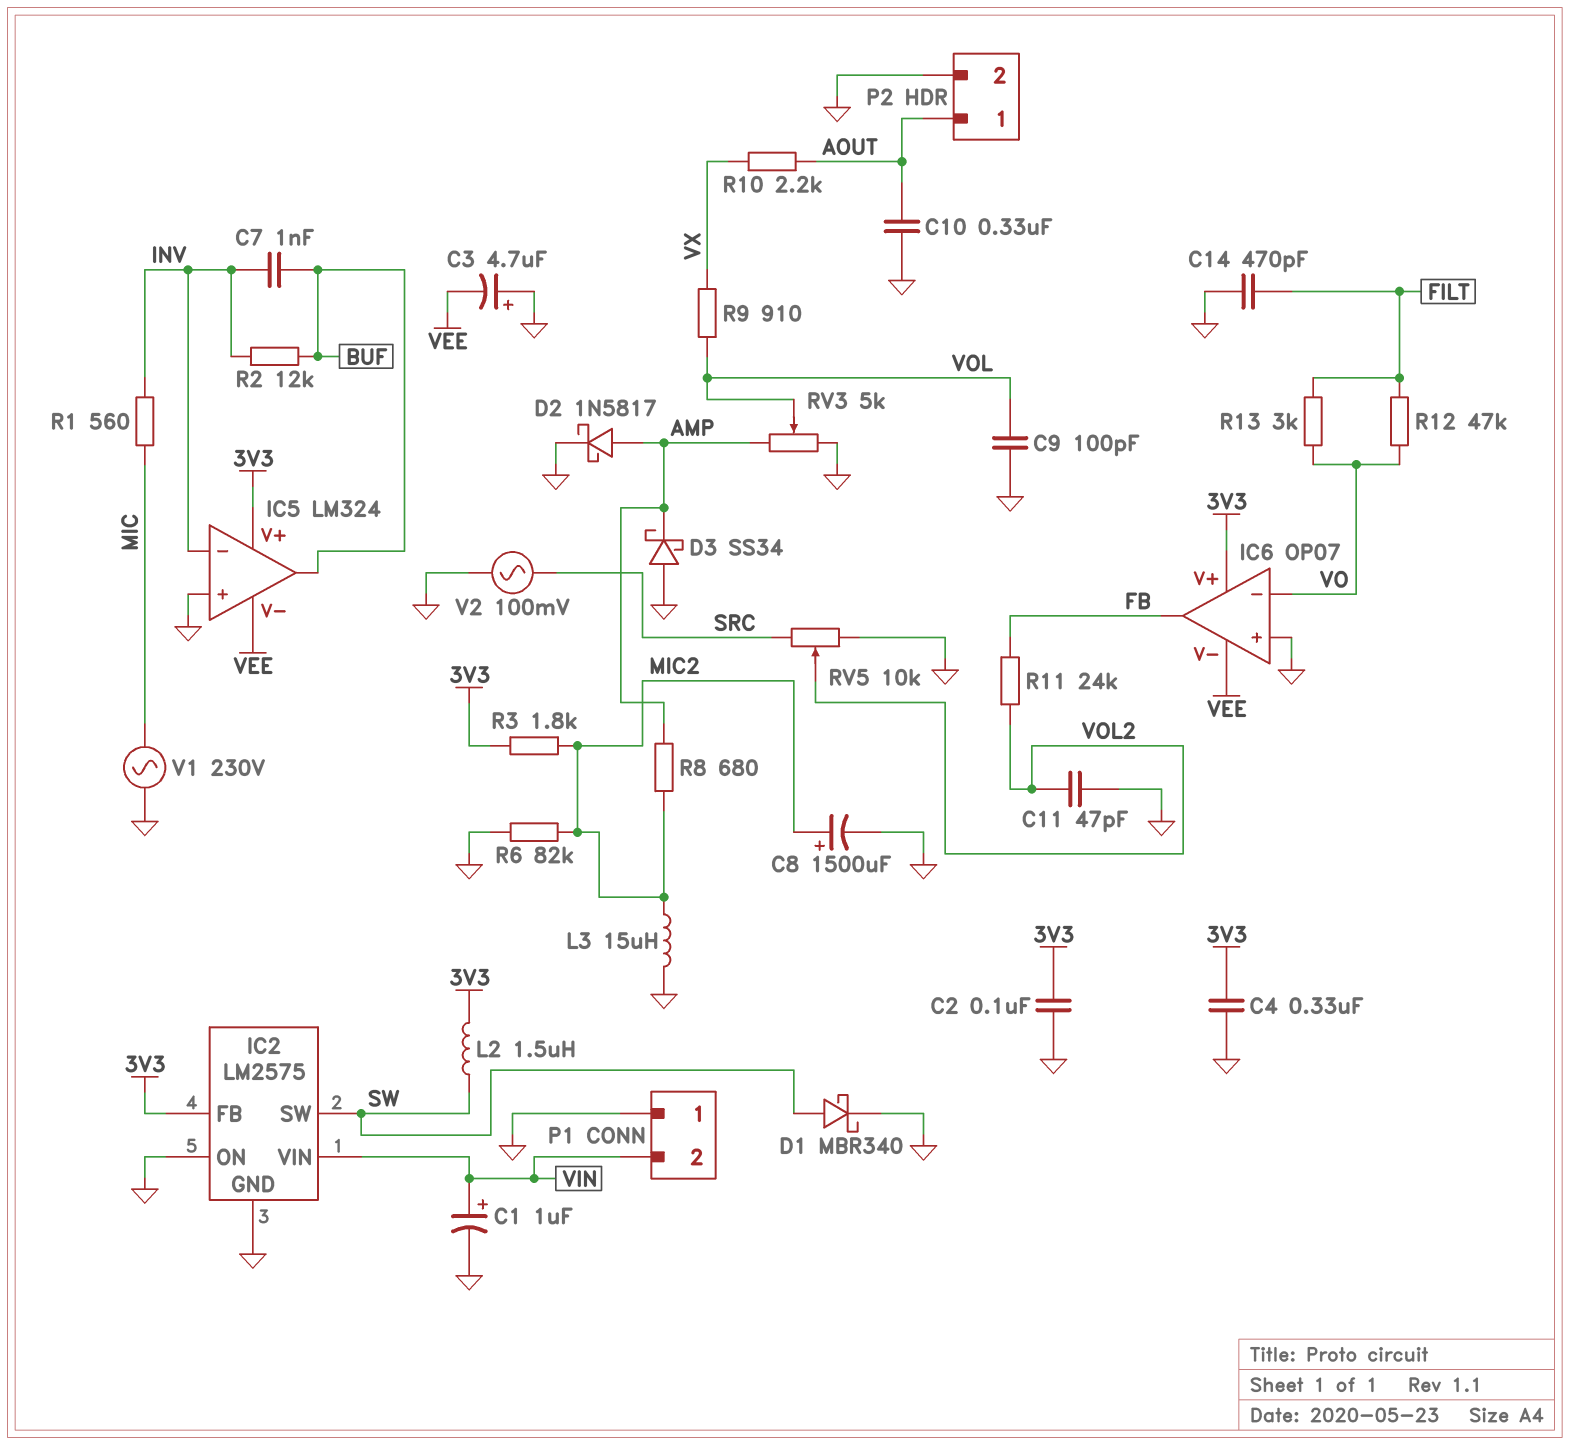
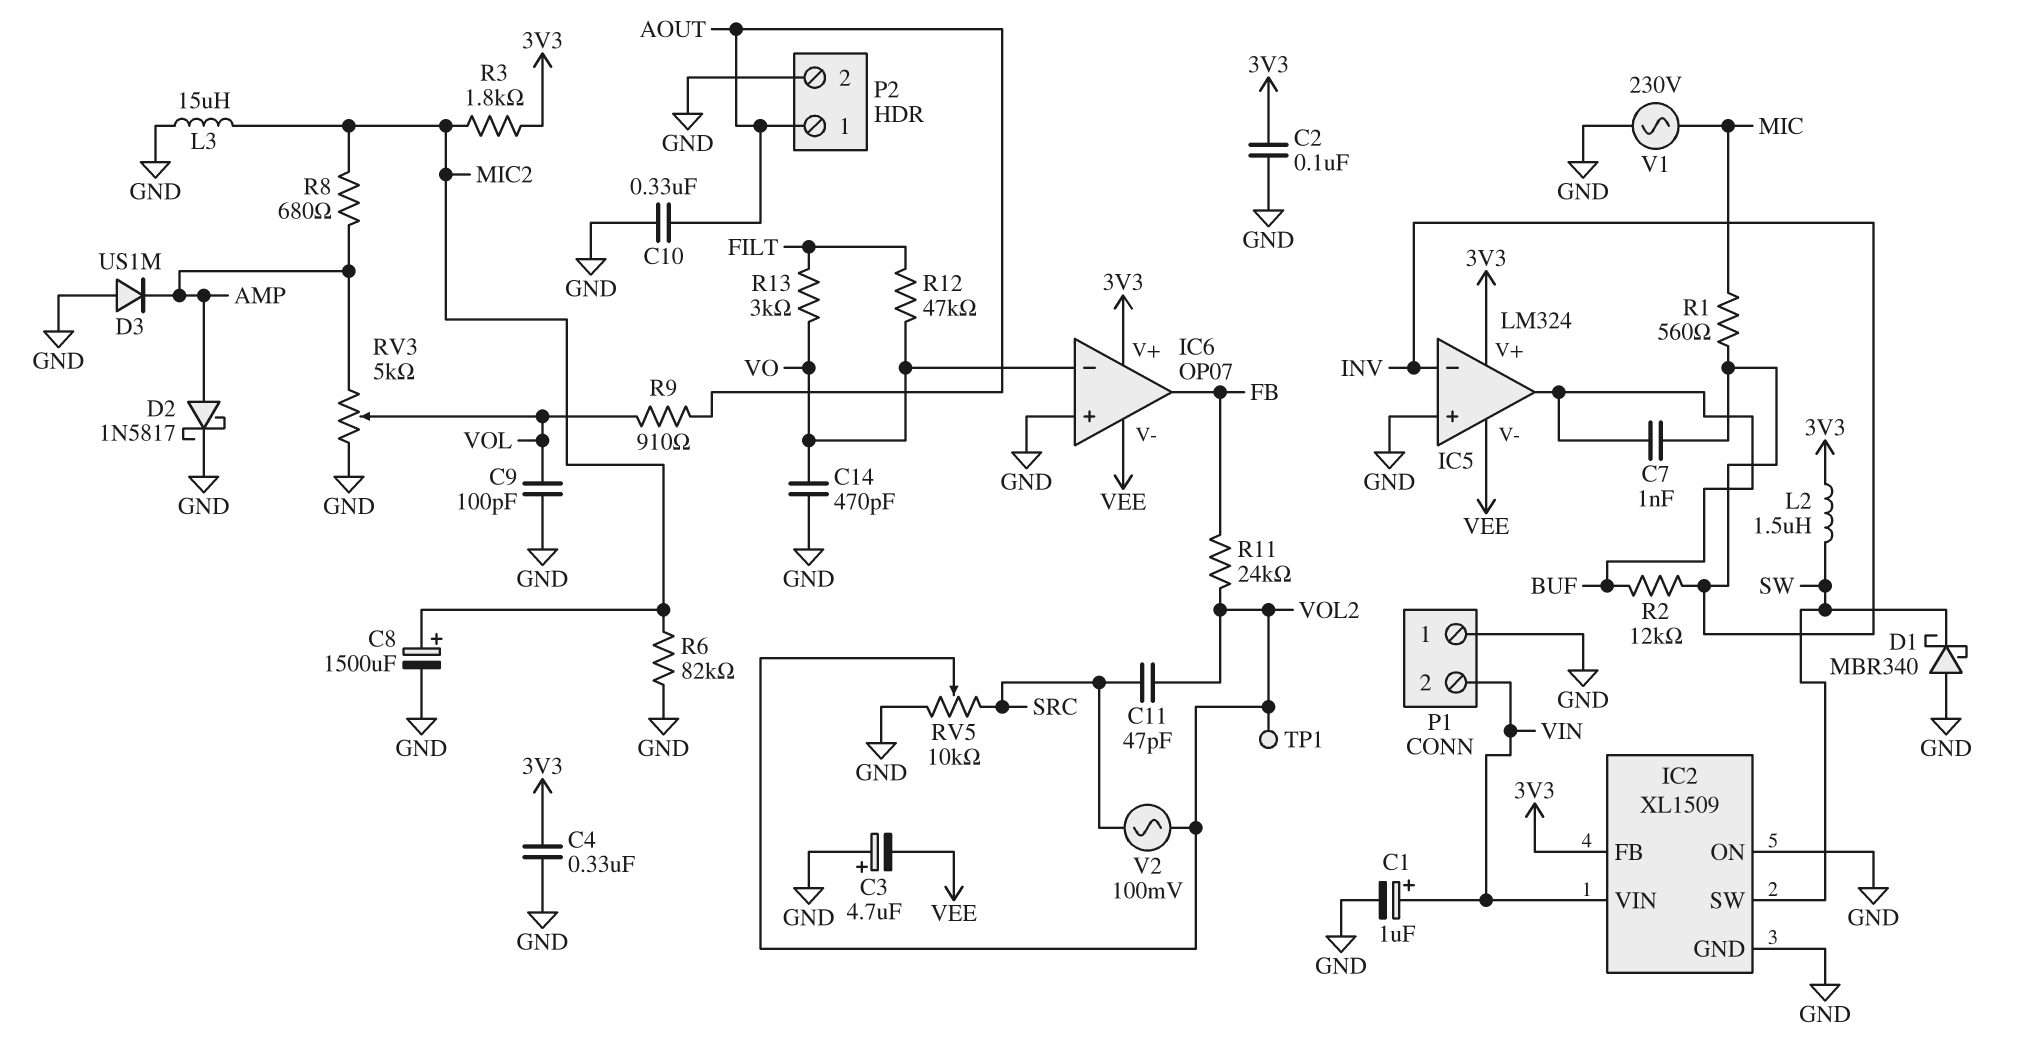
C11: 47pF (GND, VOL2) -> 47pF (SRC, VOL2)
C14: 470pF (FILT, GND) -> 470pF (GND, VO)
D1: schottky MBR340 (A SW, K GND) -> schottky MBR340 (A GND, K SW)
D3: schottky SS34 (A GND, K AMP) -> diode US1M (A GND, K AMP)
IC2: LM2575 -> XL1509
R9: 910 (VOL, VX) -> 910 (AOUT, VOL)
R10: 2.2k (AOUT, VX) -> none
TP1: none -> test point (VOL2)
V2: AC 100mV (GND, SRC) -> AC 100mV (SRC, VOL2)

